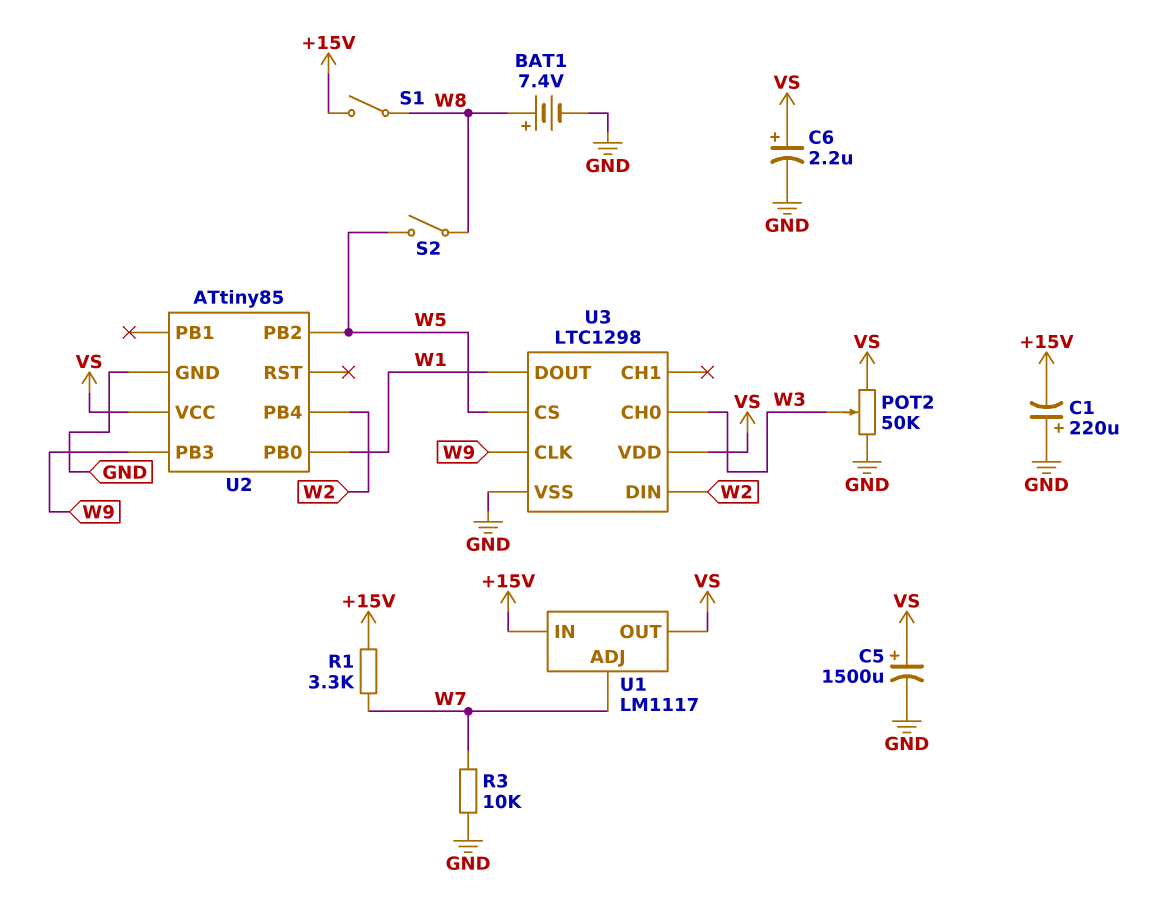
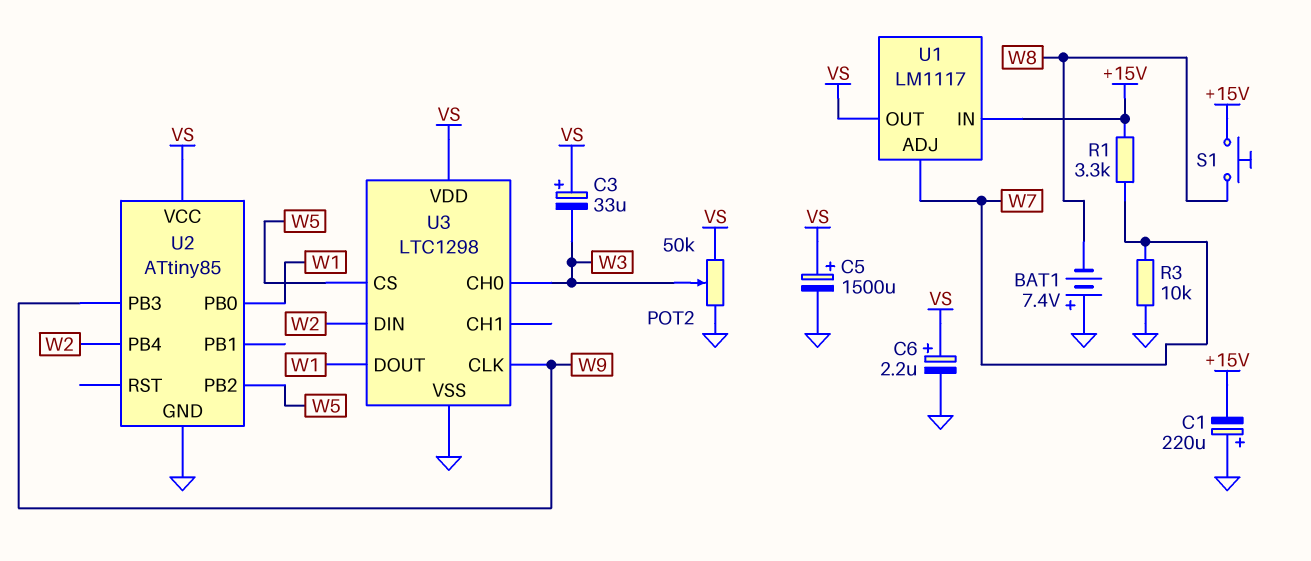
BAT1: 7.4V (plus W8, minus GND) -> 7.4V (plus GND, minus W8)
C3: none -> 33uF (plus VS, minus W3)
S1: switch (+15V, W8) -> button (+15V, W8)
S2: switch (W5, W8) -> none

